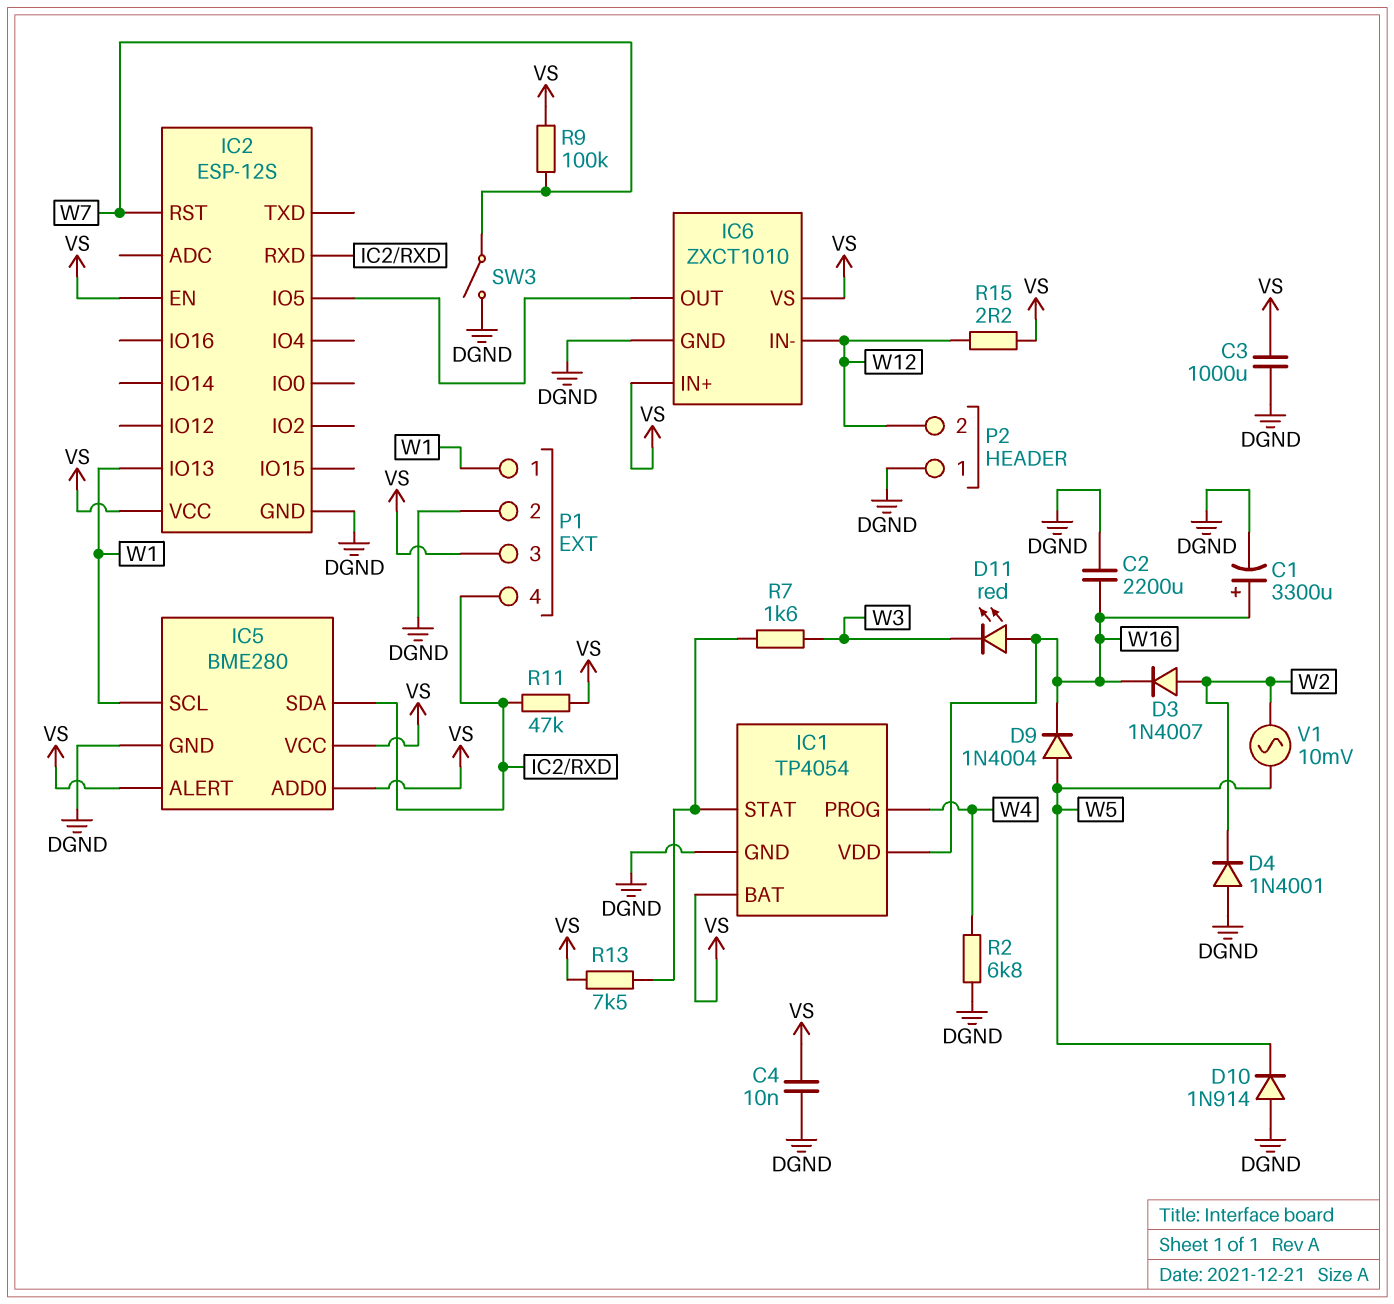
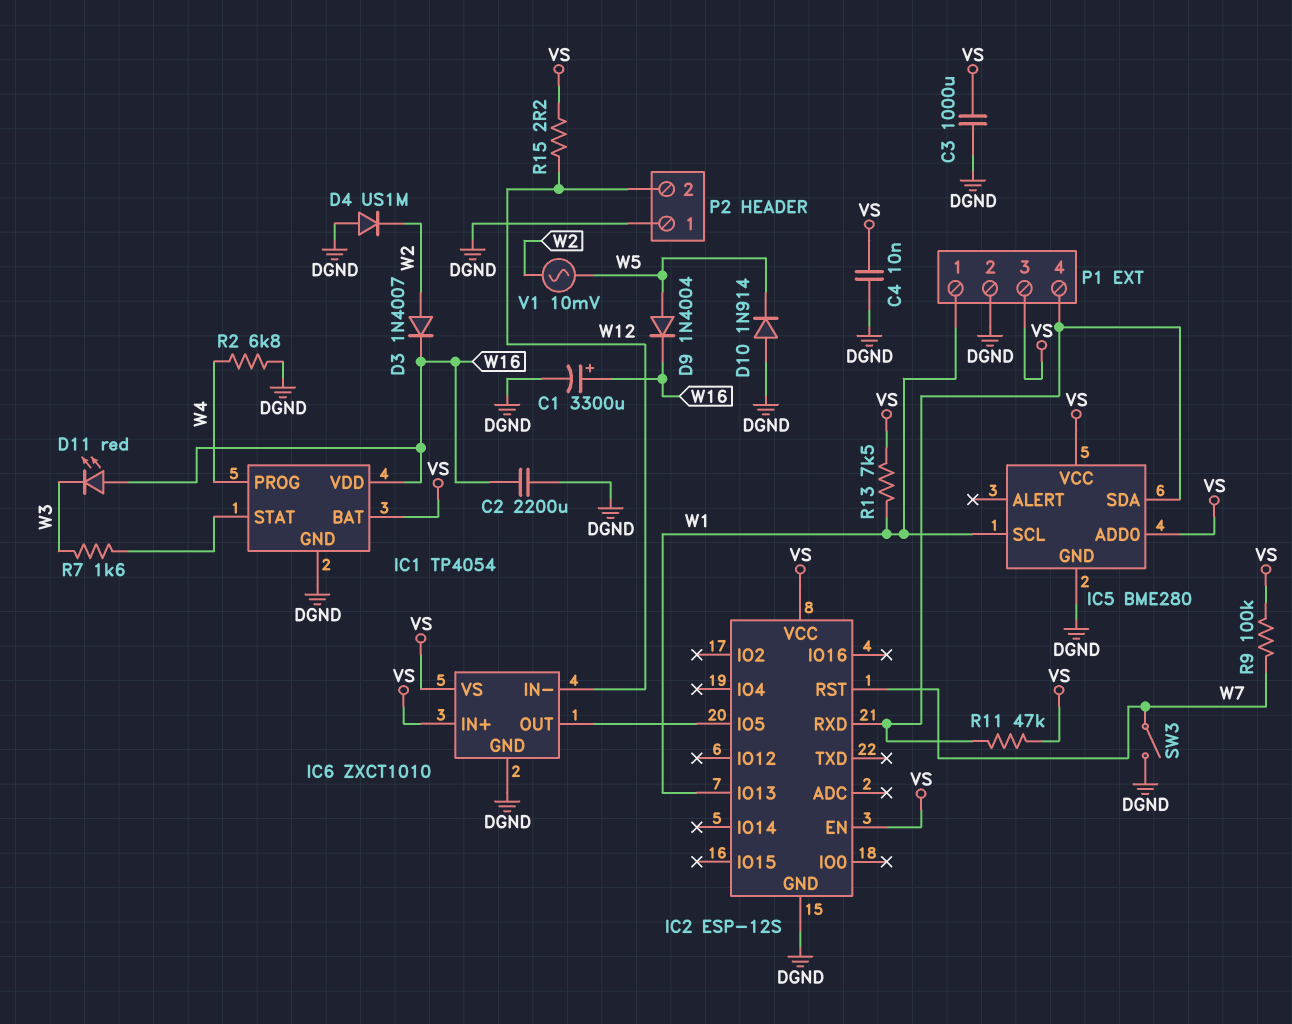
D4: diode 1N4001 (A DGND, K W2) -> diode US1M (A DGND, K W2)
IC5 pin ALERT: VS -> none
R13: 7.5k (IC1/STAT, VS) -> 7.5k (VS, W1)

